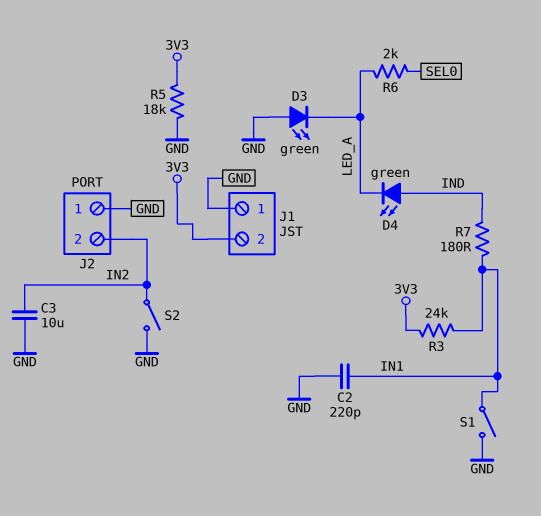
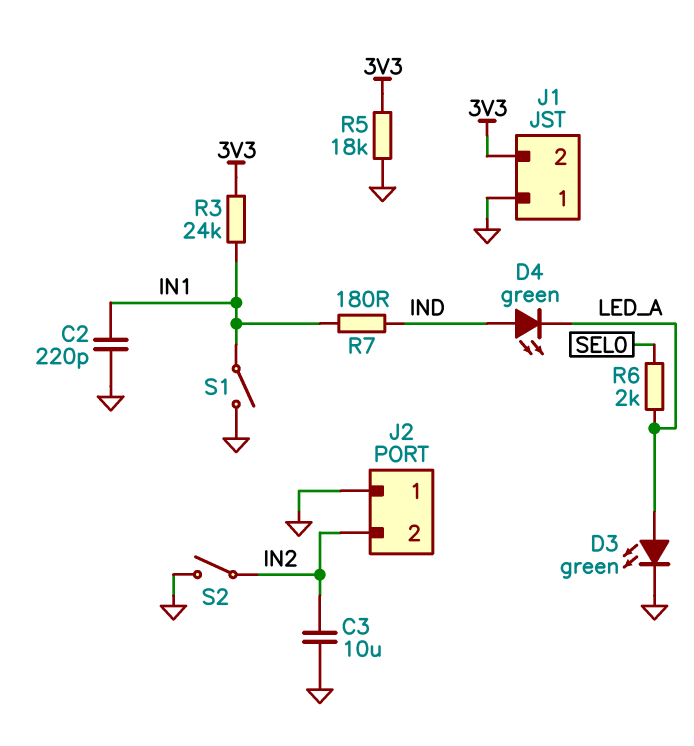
D3: LED green (A GND, K LED_A) -> LED green (A LED_A, K GND)

